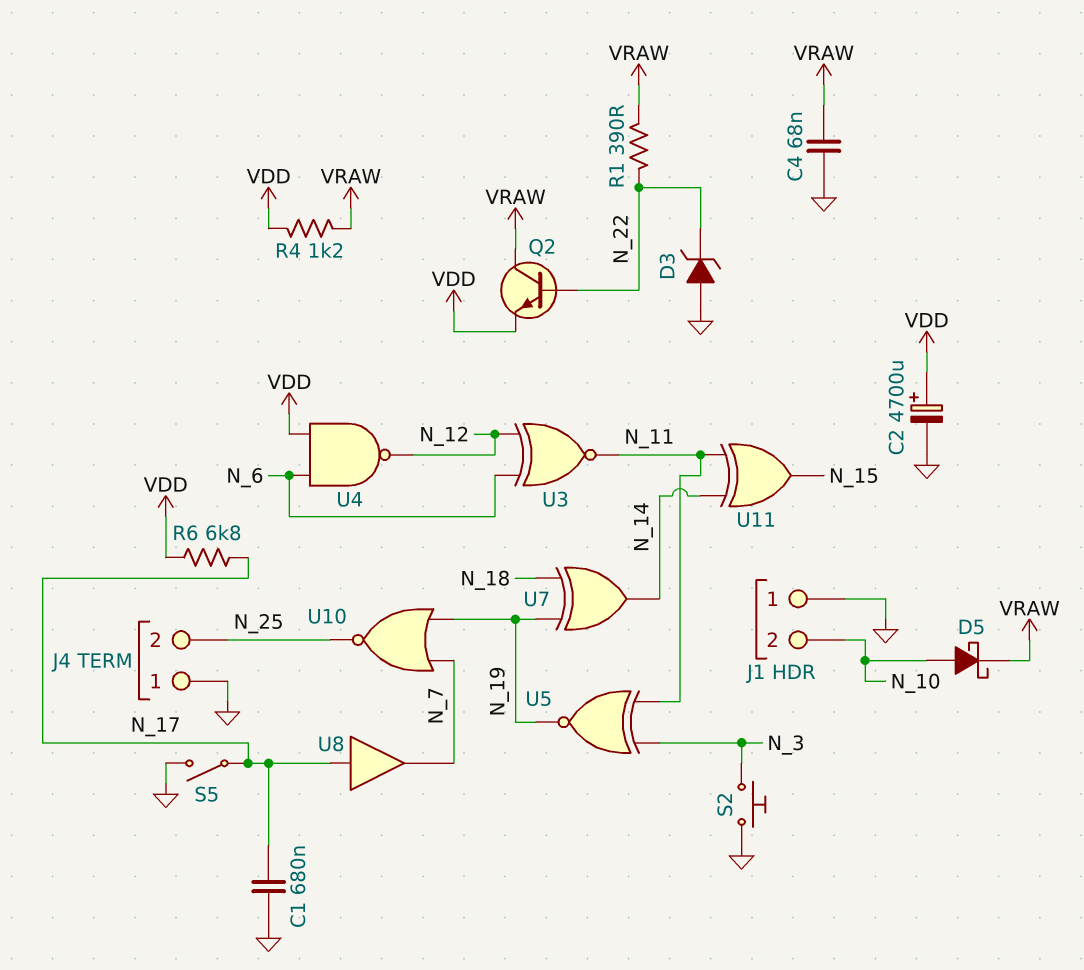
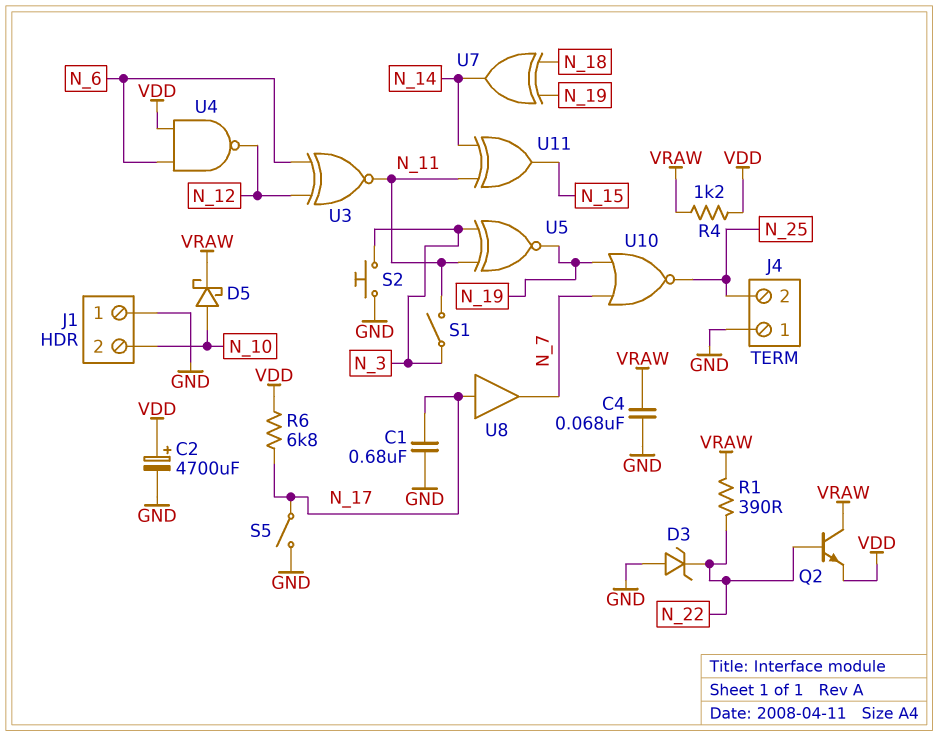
S1: none -> switch (N_3, N_11)

